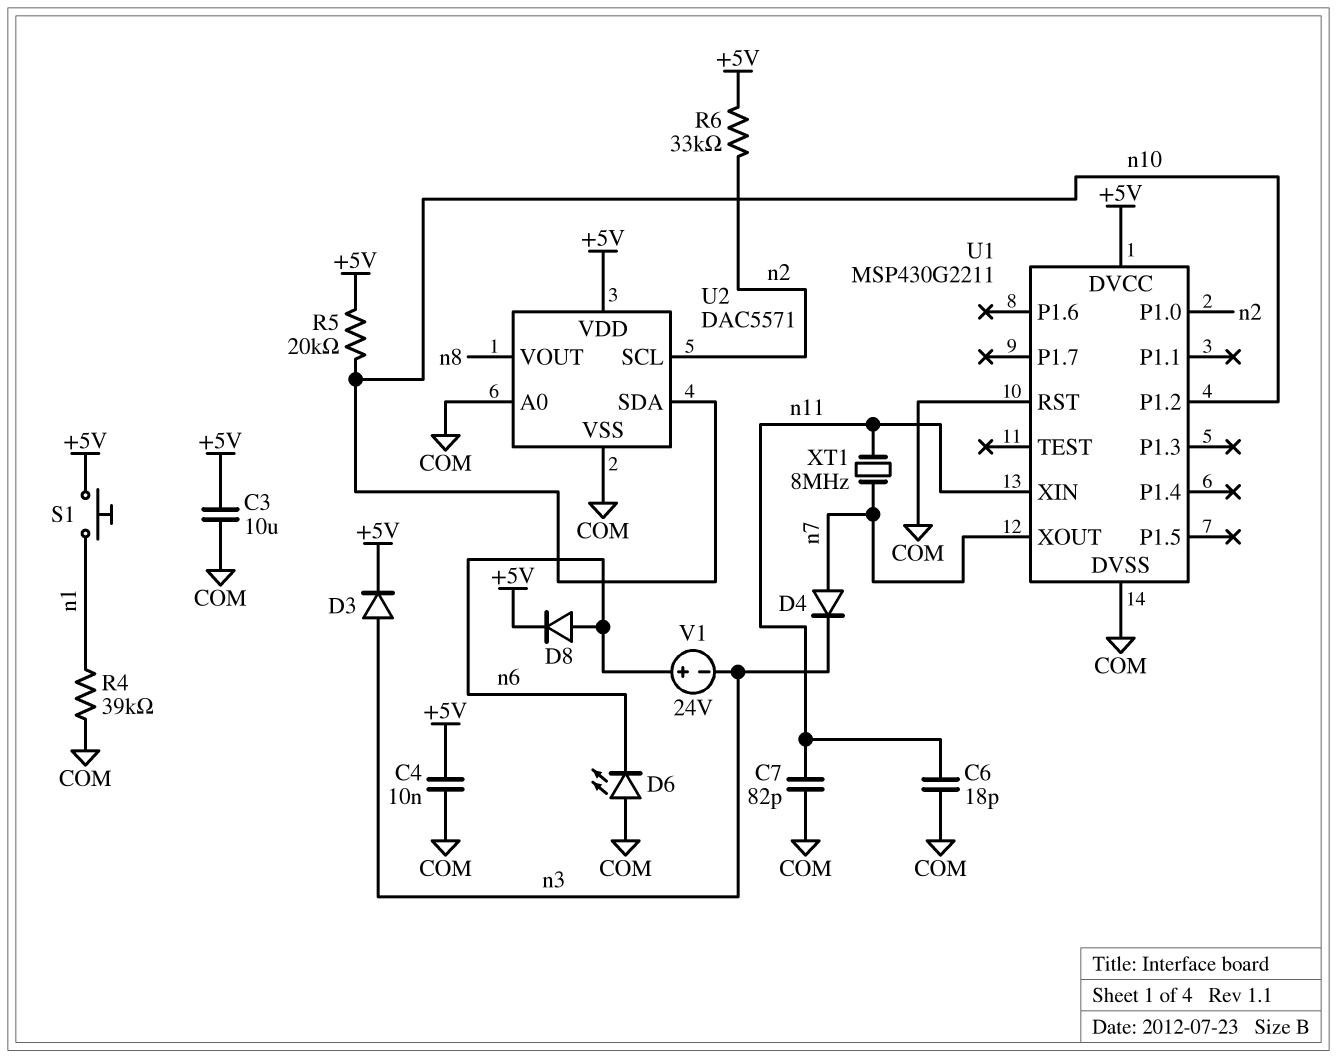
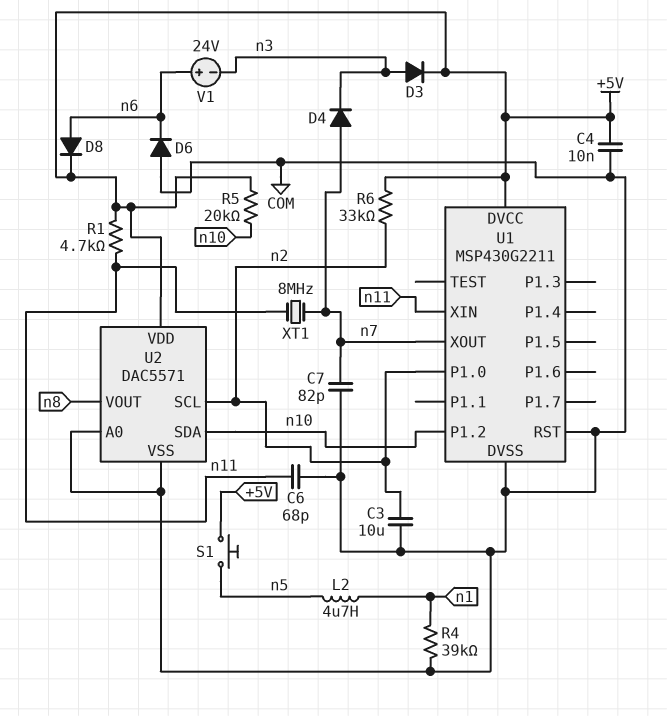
C3: 10uF (+5V, COM) -> 10uF (COM, n2)
C6: 18pF (COM, n11) -> 68pF (COM, n11)
C7: 82pF (COM, n11) -> 82pF (COM, n7)
D6: LED (A COM, K n6) -> diode (A COM, K n6)
L2: none -> 4.7uH (n1, n5)
R1: none -> 4.7k (+5V, n11)
S1: button (+5V, n1) -> button (+5V, n5)

